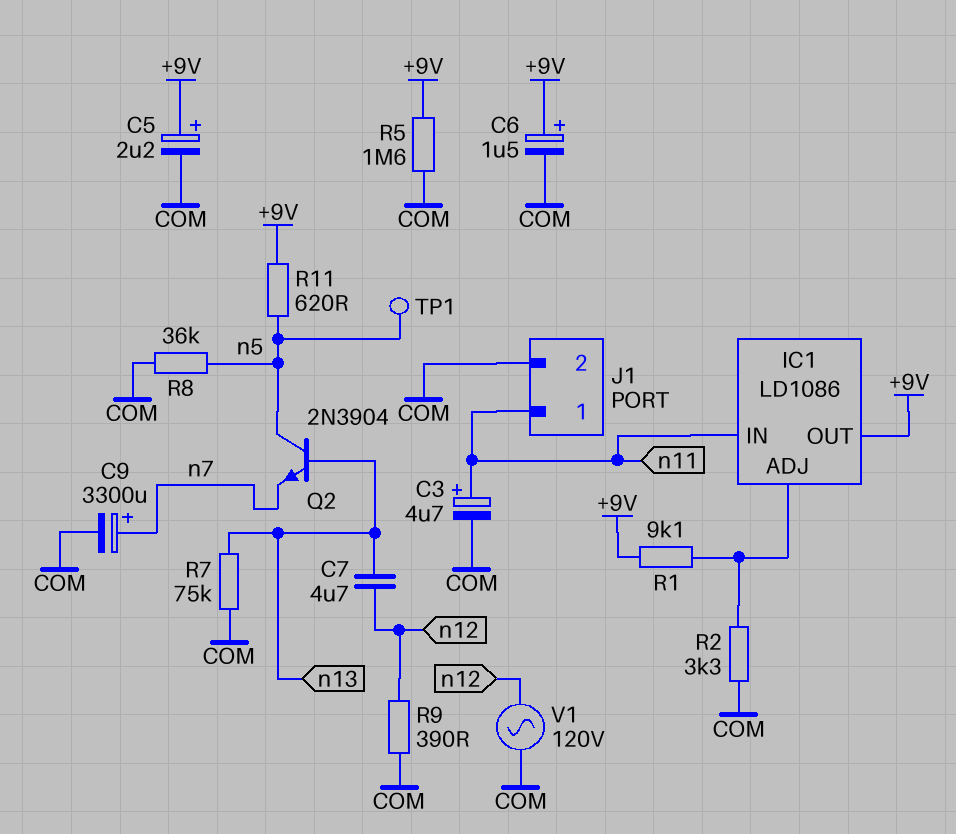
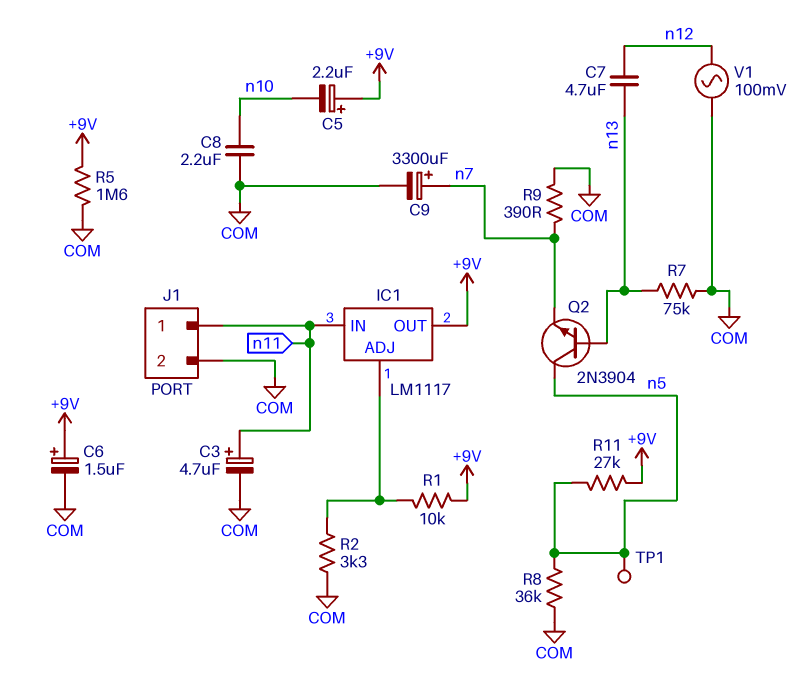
C5: 2.2uF (plus +9V, minus COM) -> 2.2uF (plus +9V, minus n10)
C8: none -> 2.2uF (COM, n10)
IC1: LD1086 -> LM1117
R1: 9.1k (+9V, IC1/ADJ) -> 10k (+9V, IC1/ADJ)
R9: 390 (COM, n12) -> 390 (COM, n7)
R11: 620 (+9V, n5) -> 27k (+9V, n5)
V1: AC 120V (COM, n12) -> AC 100mV (COM, n12)

